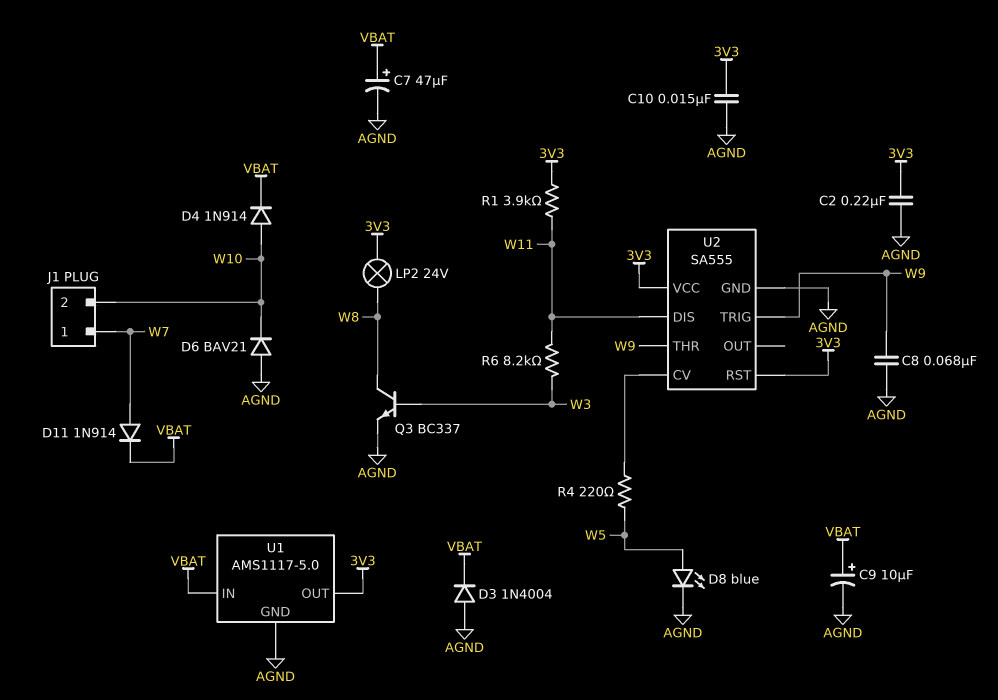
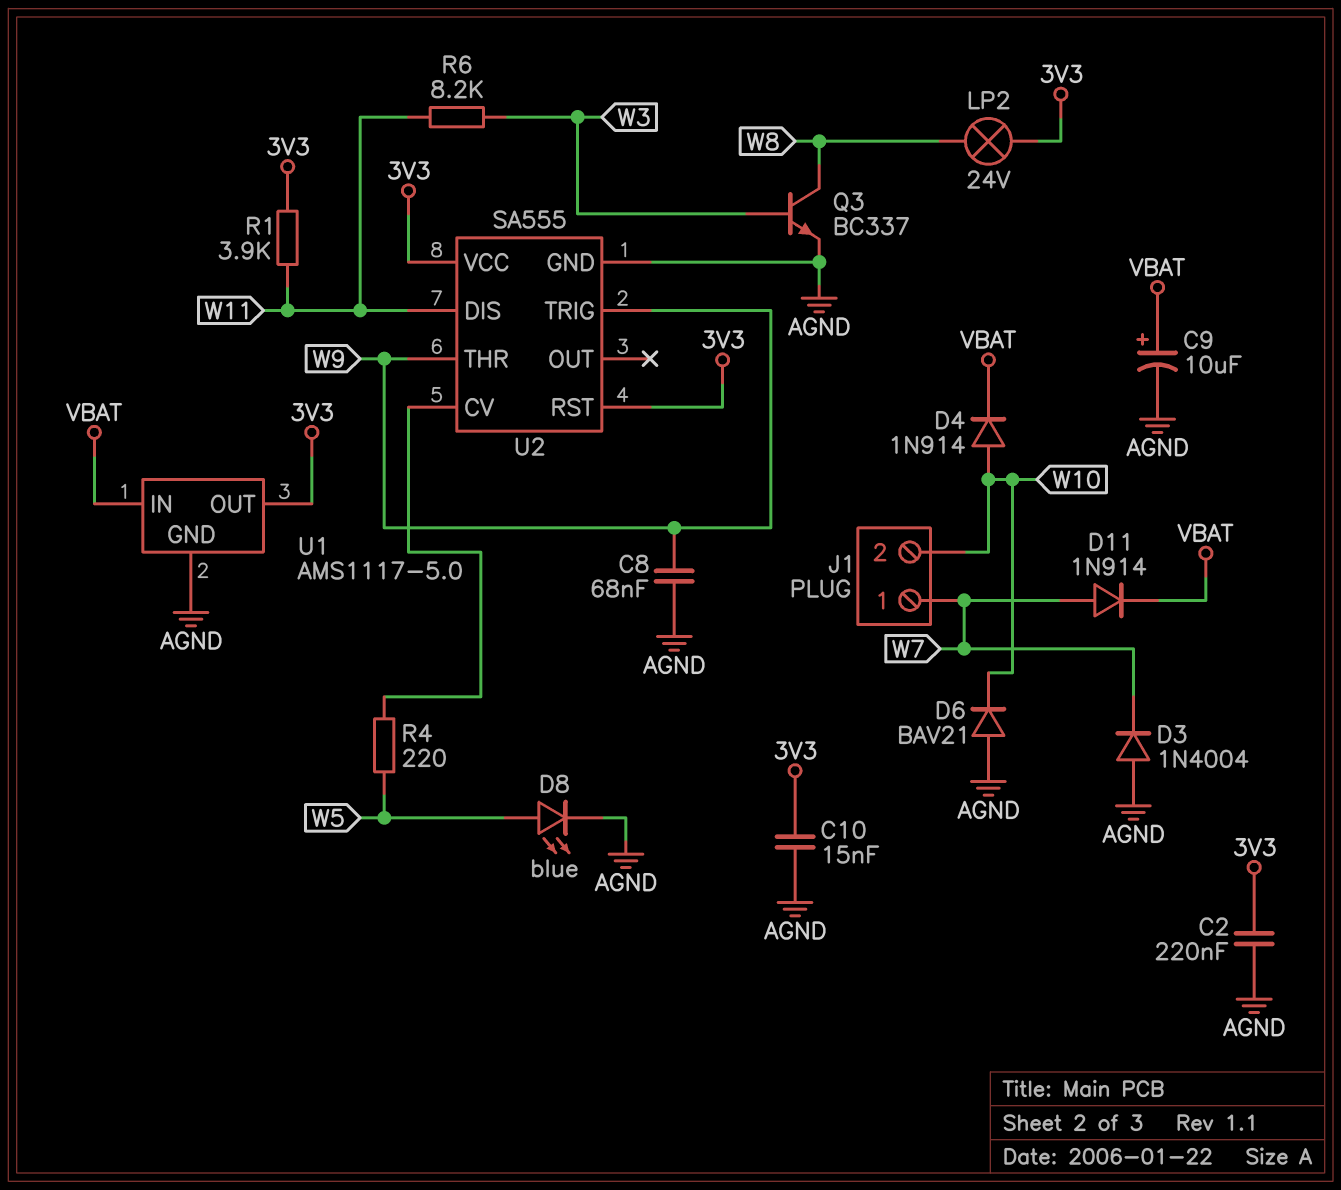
C7: 47uF (plus VBAT, minus AGND) -> none
D3: diode 1N4004 (A AGND, K VBAT) -> diode 1N4004 (A AGND, K W7)

